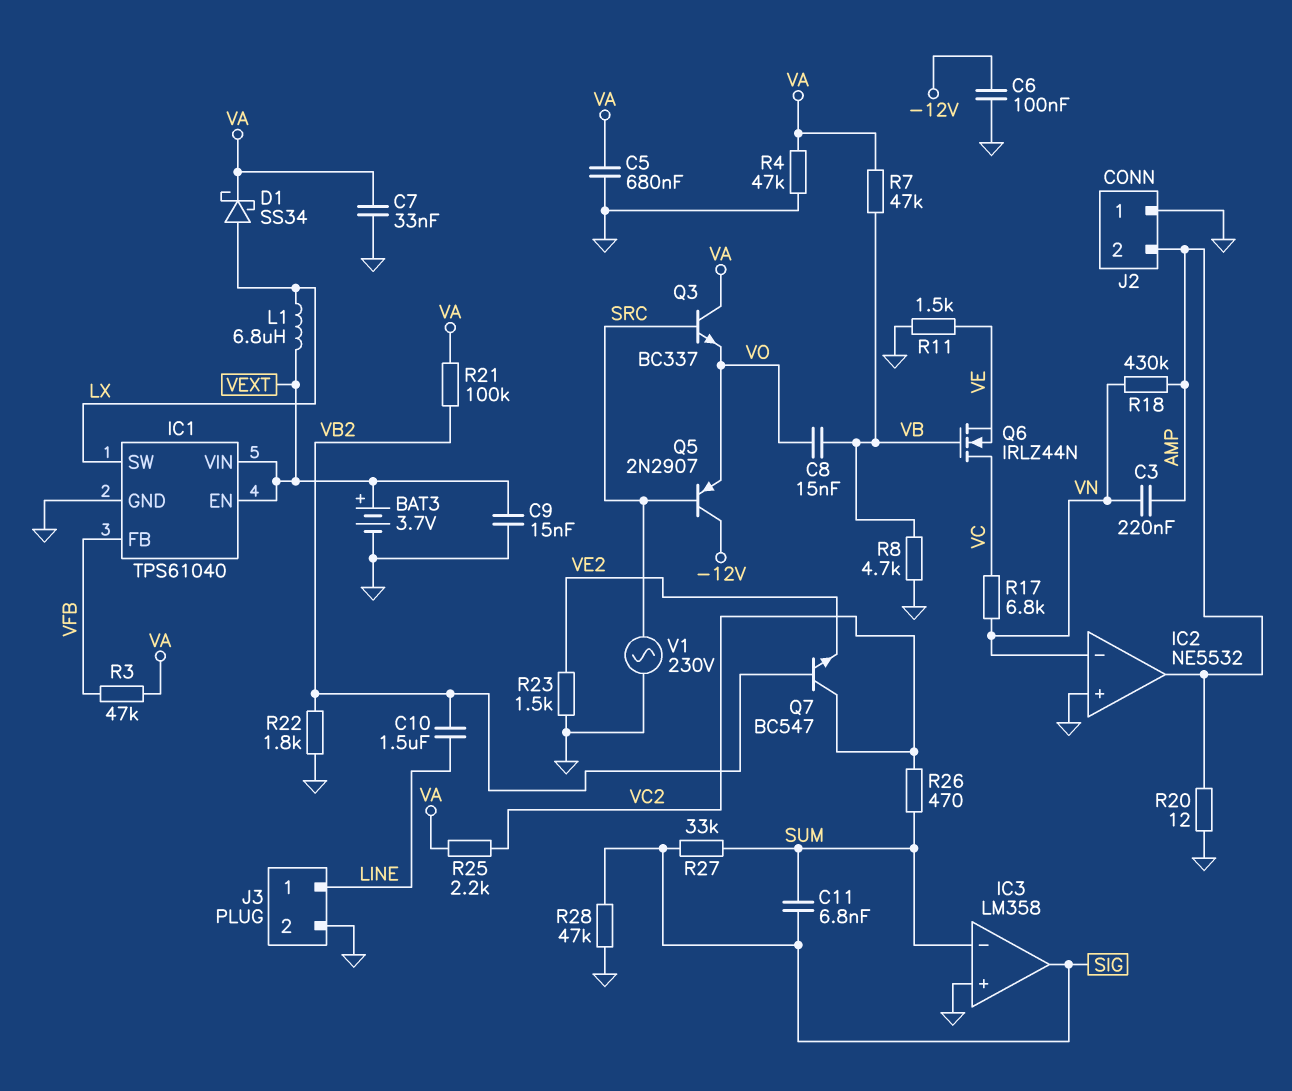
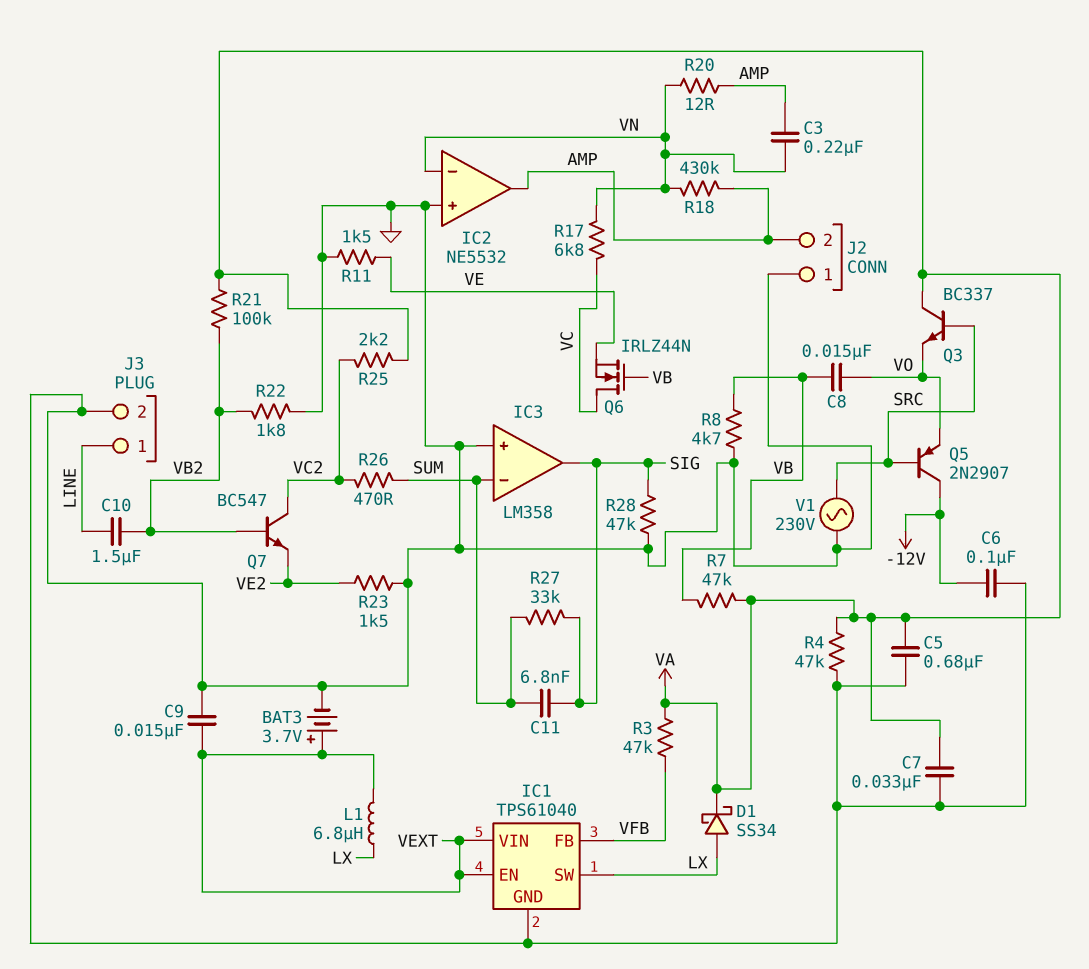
R20: 12 (AMP, GND) -> 12 (AMP, VN)

